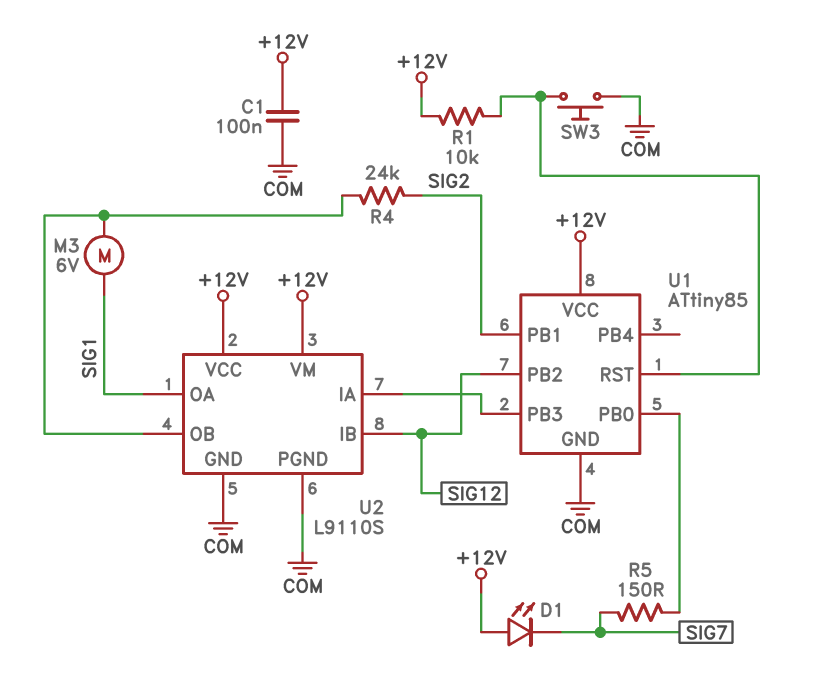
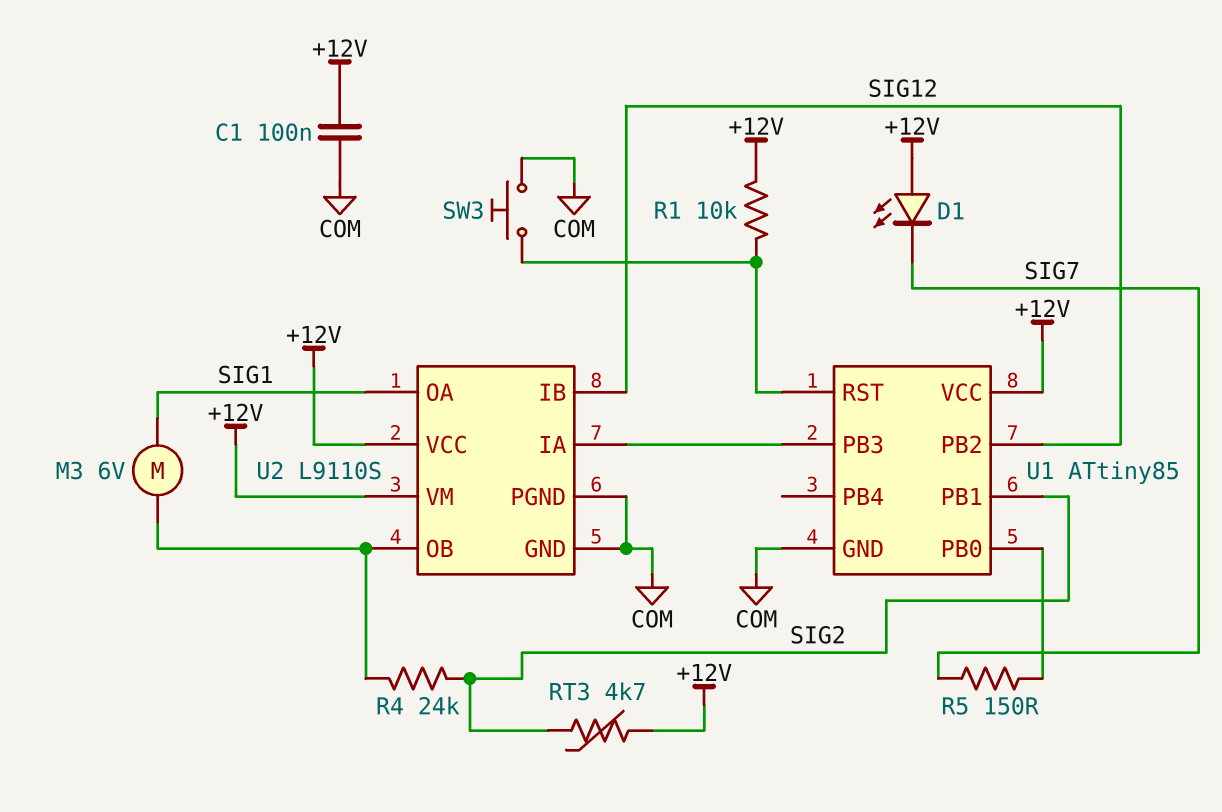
RT3: none -> 4.7k (+12V, SIG2)

